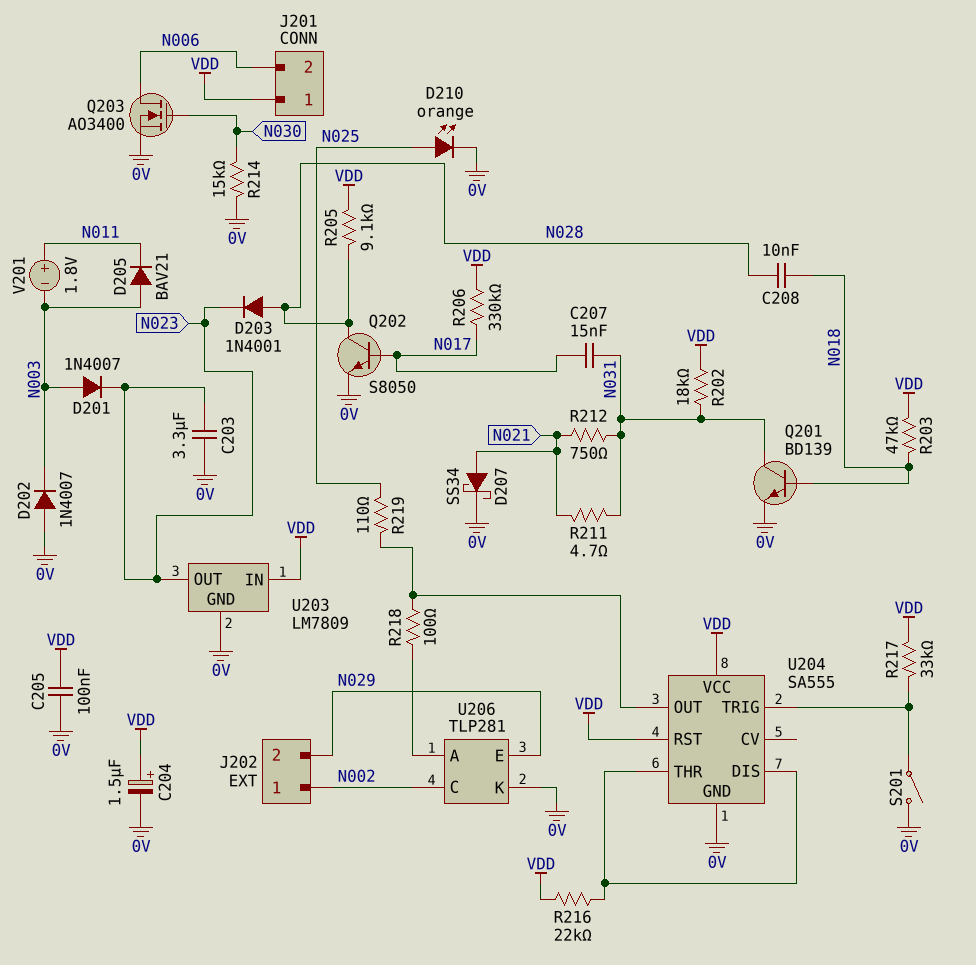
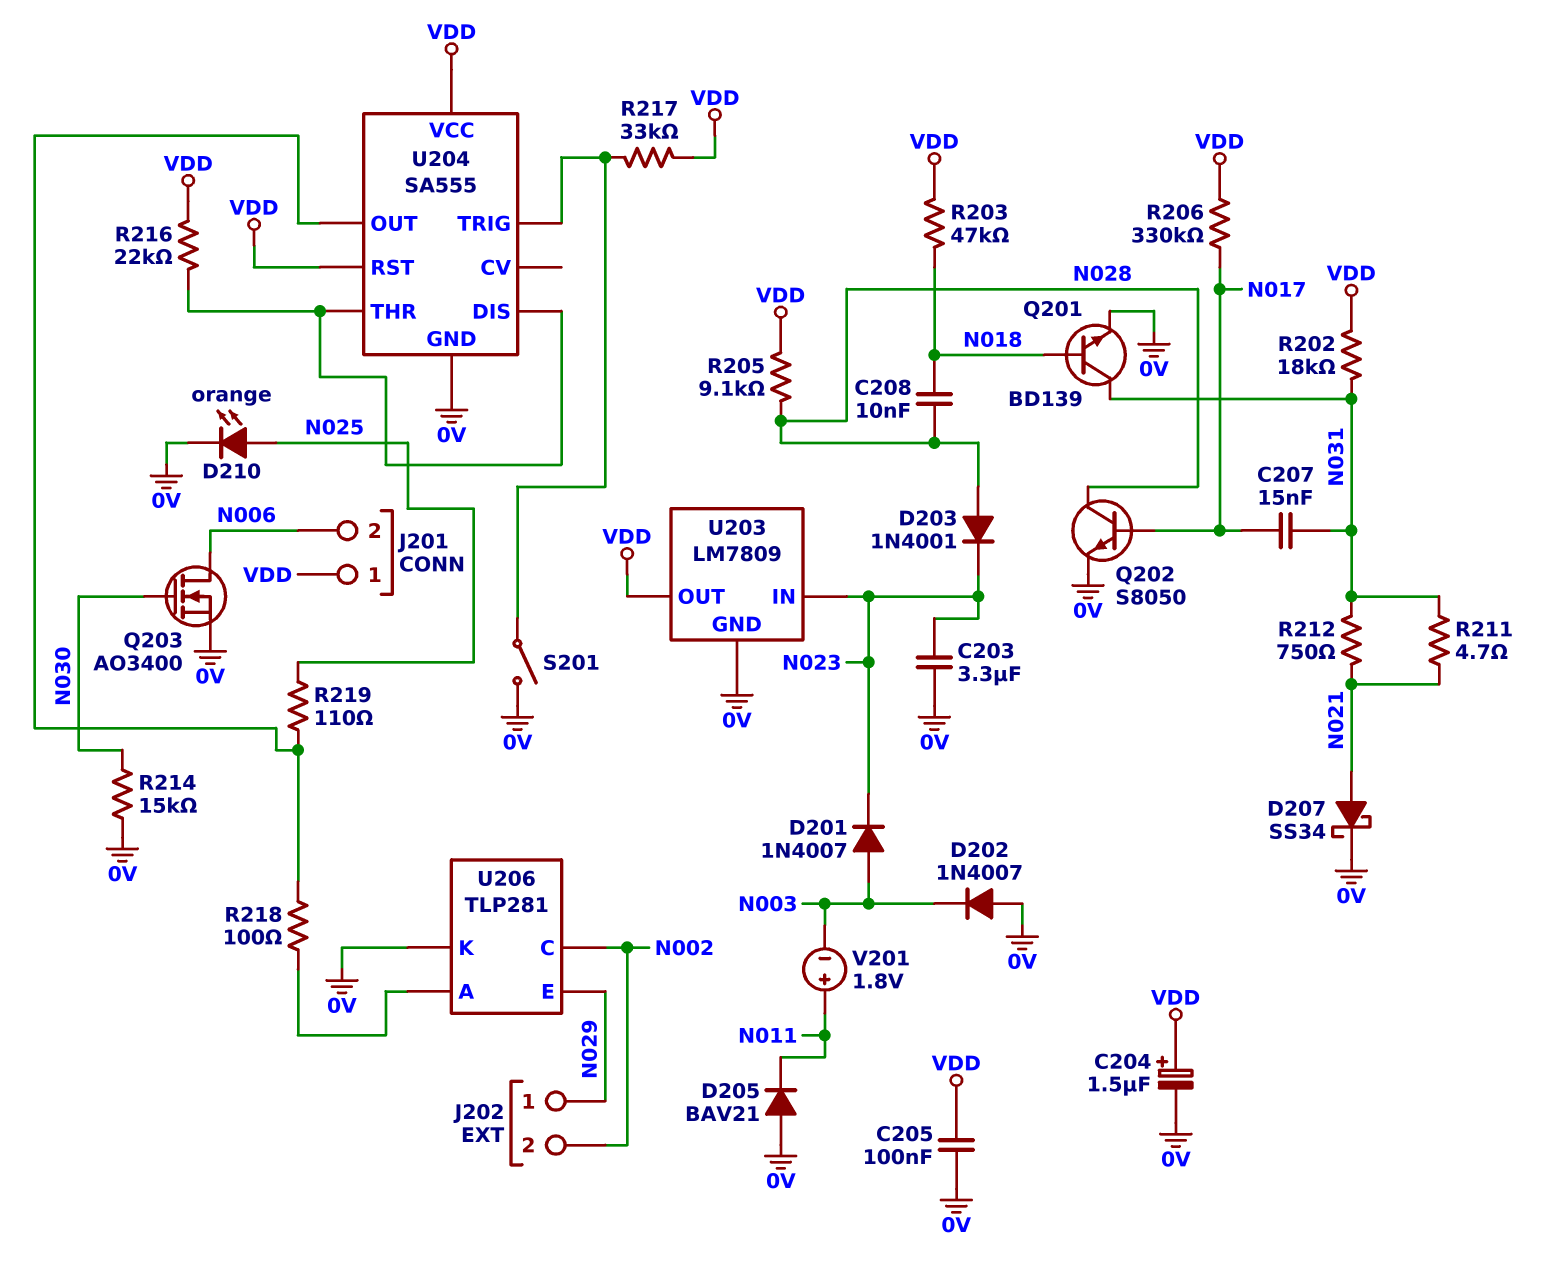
D205: diode BAV21 (A N003, K N011) -> diode BAV21 (A 0V, K N011)
J202 pin 1: N002 -> N029
J202 pin 2: N029 -> N002
U203 pin IN: VDD -> N023
U203 pin OUT: N023 -> VDD

